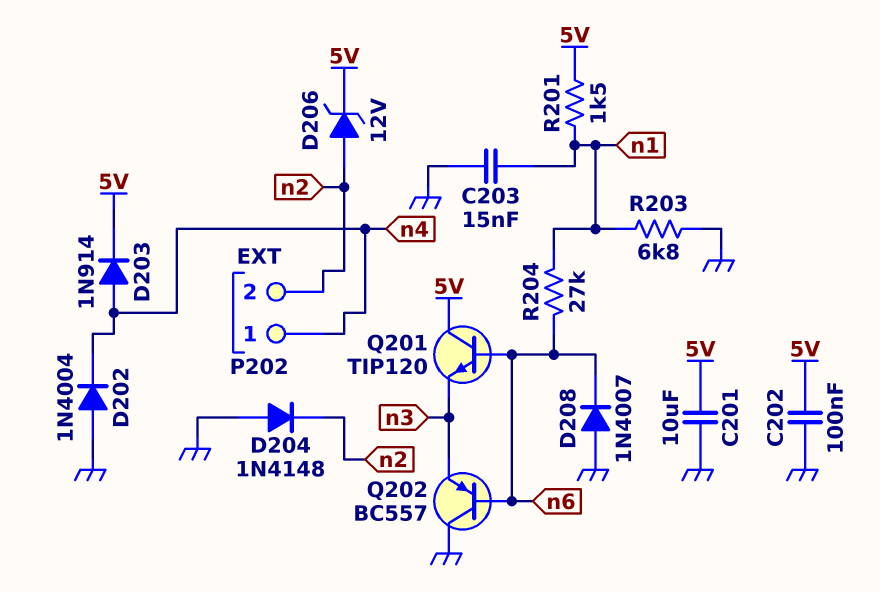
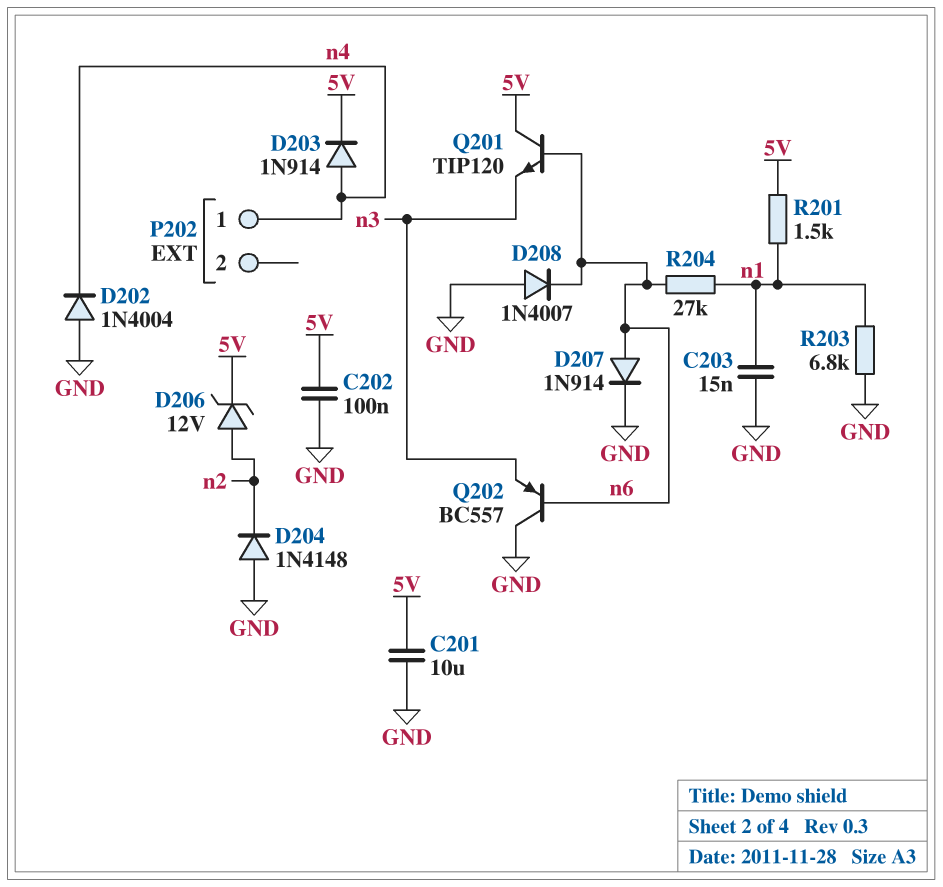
D207: none -> diode 1N914 (A n6, K GND)
P202 pin 2: n2 -> none

